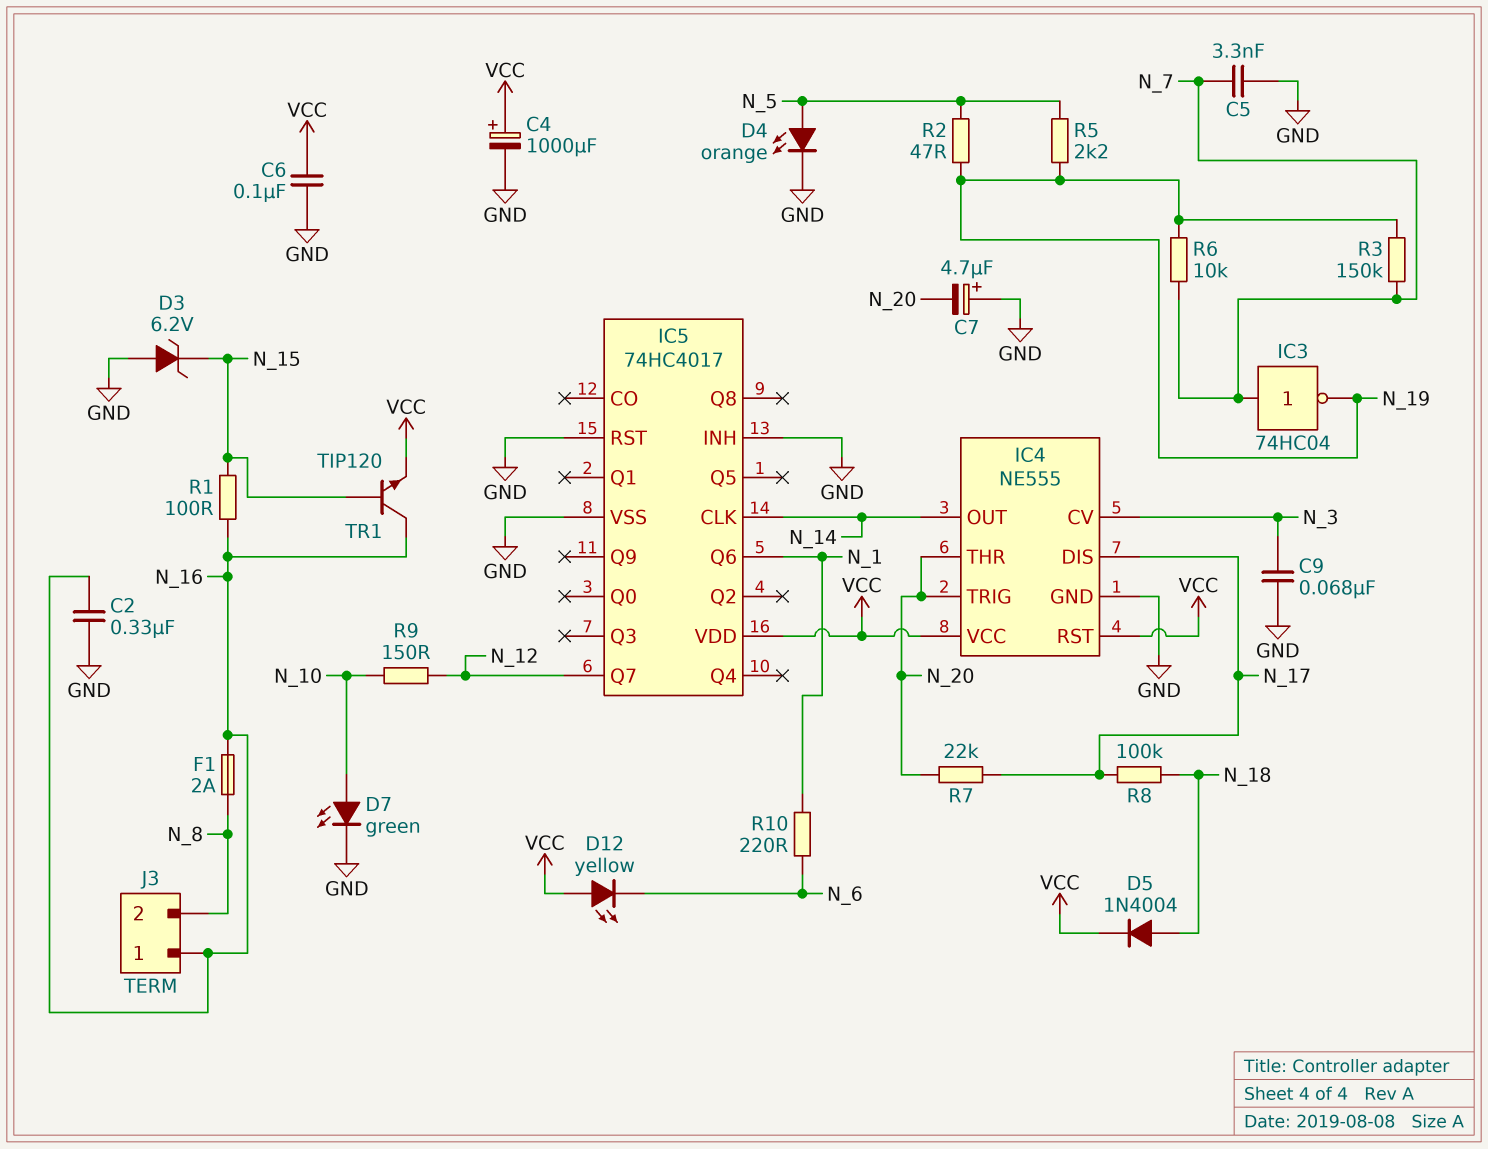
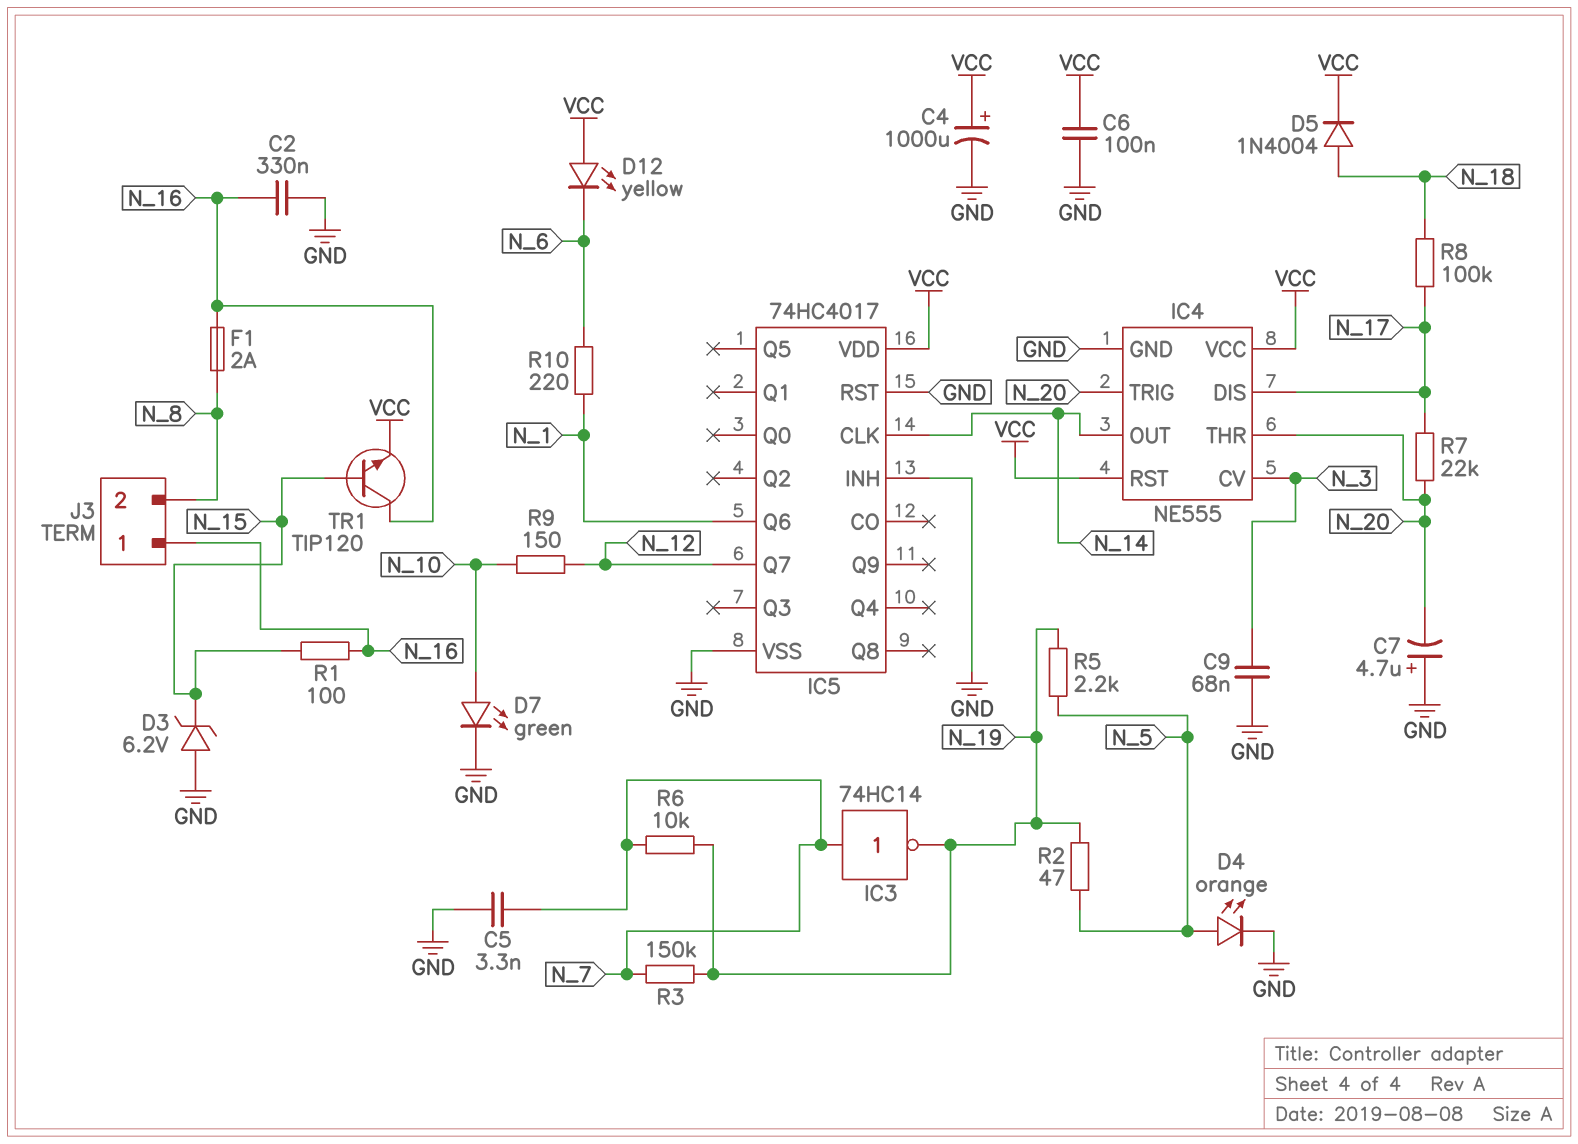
IC3: NOT 74HC04 (in N_7, out N_19) -> NOT 74HC14 (in N_7, out N_19)

